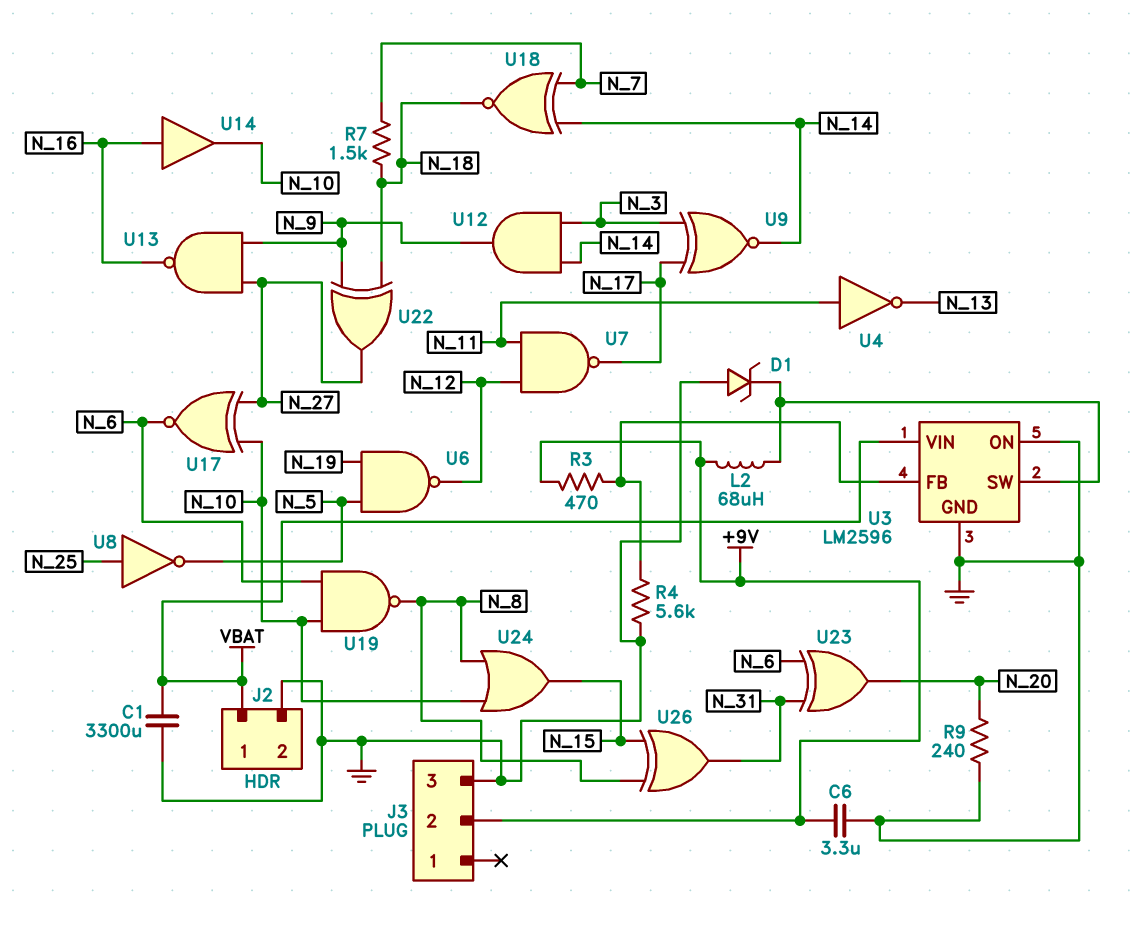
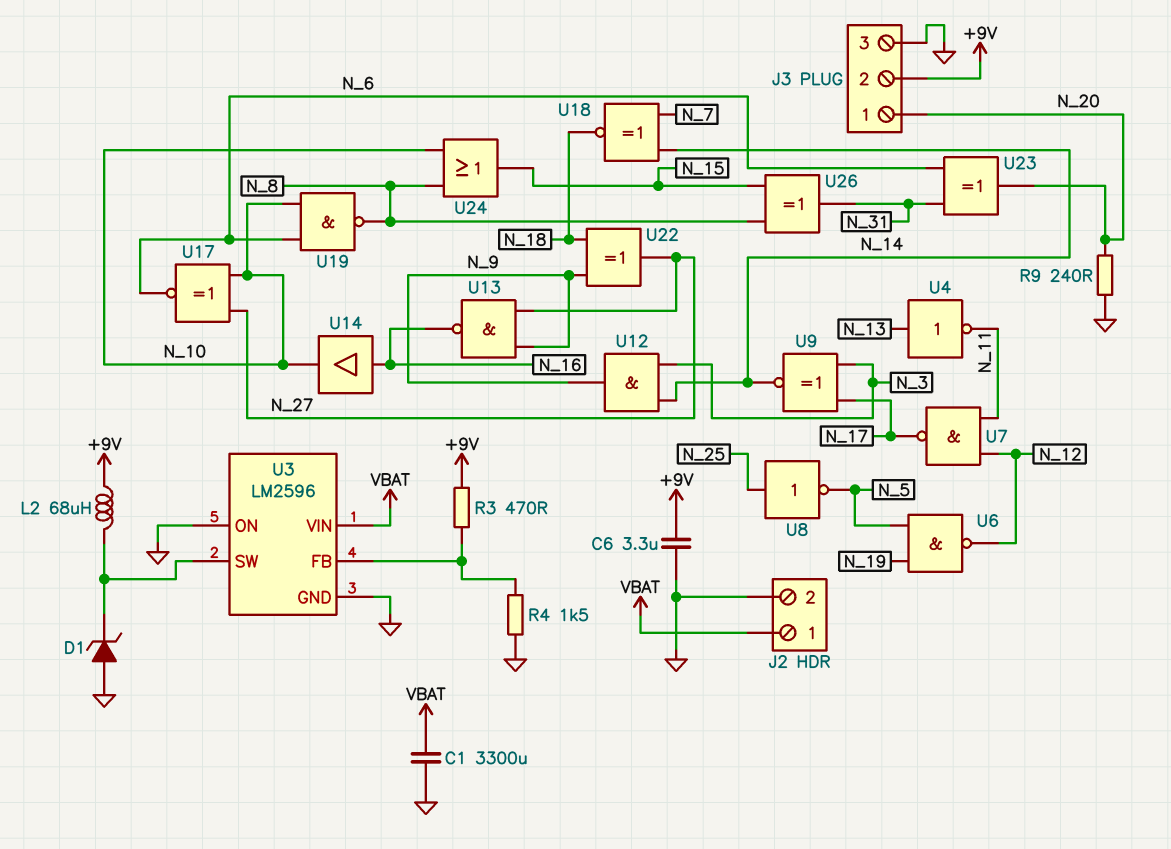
J3 pin 1: none -> N_20
R4: 5.6k (GND, U3/FB) -> 1.5k (GND, U3/FB)
R7: 1.5k (N_7, N_18) -> none
U4: NOT (in N_11, out N_13) -> NOT (in N_13, out N_11)

